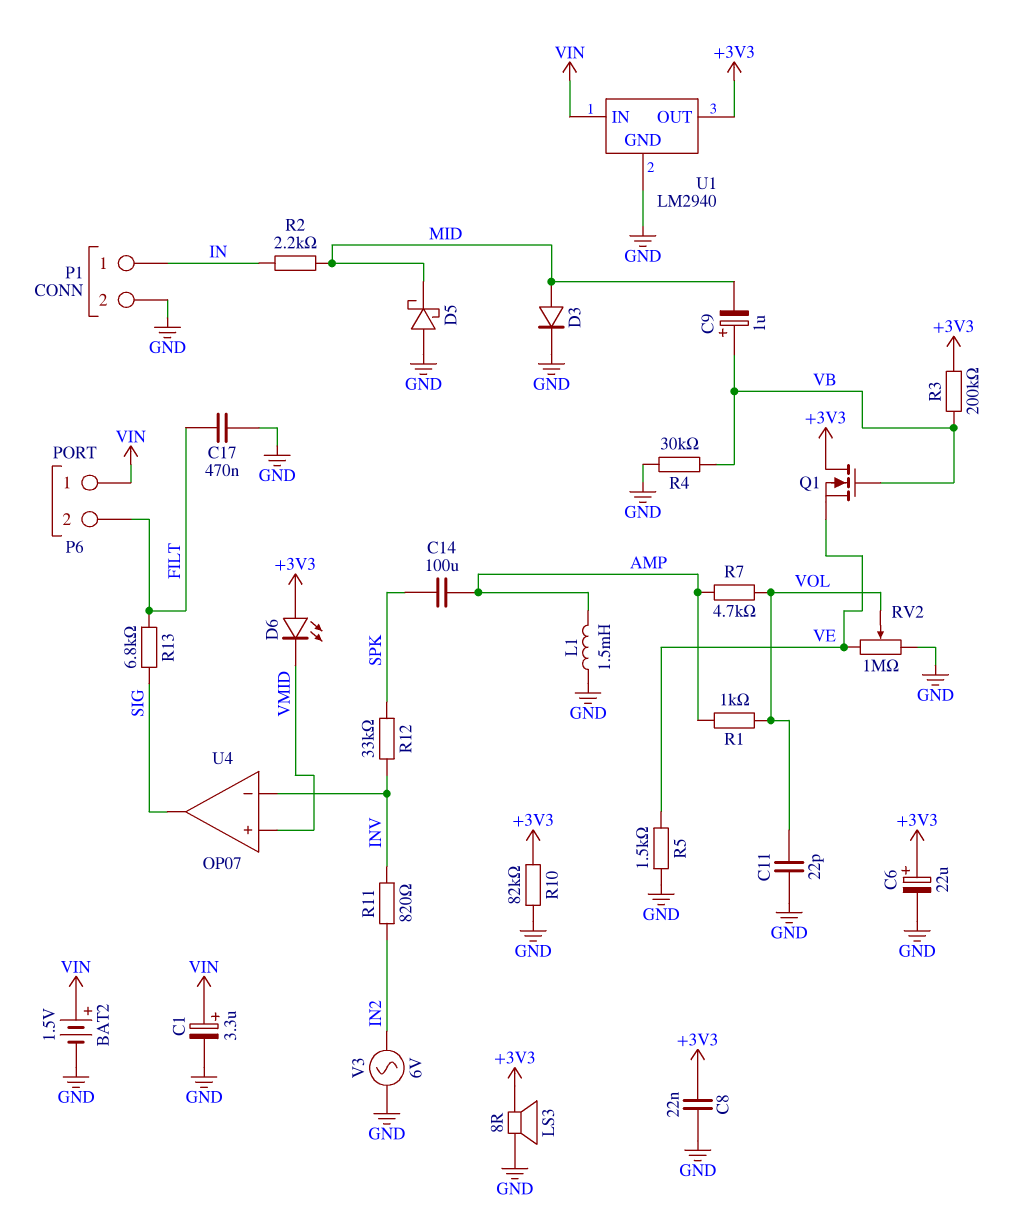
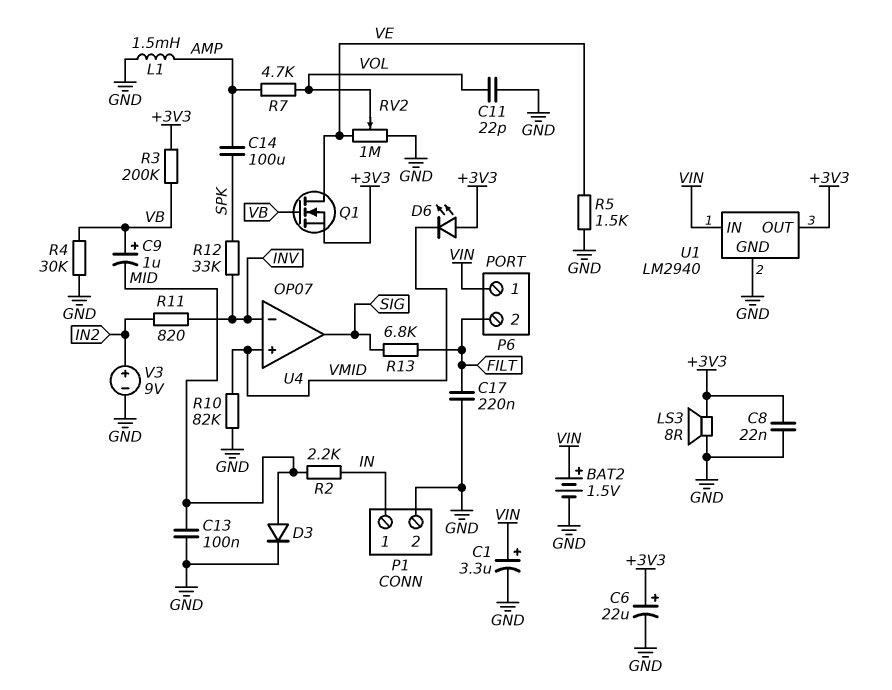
C13: none -> 100nF (GND, MID)
C17: 470nF (FILT, GND) -> 220nF (FILT, GND)
D5: schottky (A GND, K MID) -> none
Q1: NMOS (G VB, D +3V3, S VE) -> NMOS (G VB, D VE, S +3V3)
R1: 1k (AMP, VOL) -> none
R10: 82k (+3V3, GND) -> 82k (GND, VMID)
V3: AC 6V (GND, IN2) -> 9V (plus IN2, minus GND)

